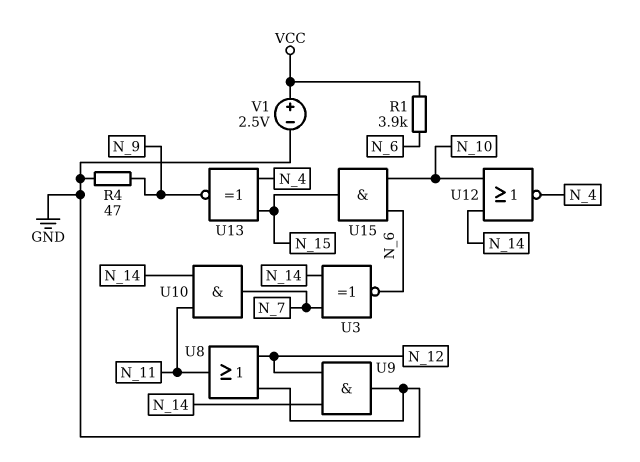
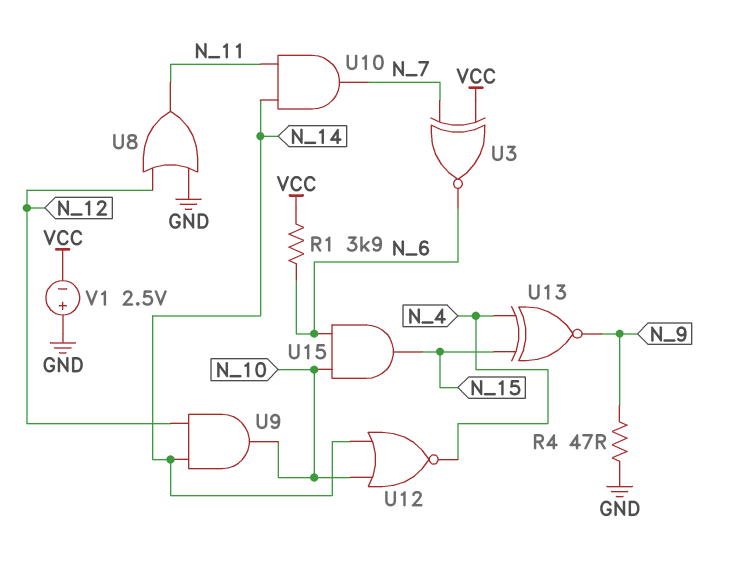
U3: XNOR (in N_7, in N_14, out N_6) -> XNOR (in N_7, in VCC, out N_6)
U9: AND (in N_12, in N_14, out GND) -> AND (in N_12, in N_14, out N_10)
V1: 2.5V (plus VCC, minus GND) -> 2.5V (plus GND, minus VCC)

